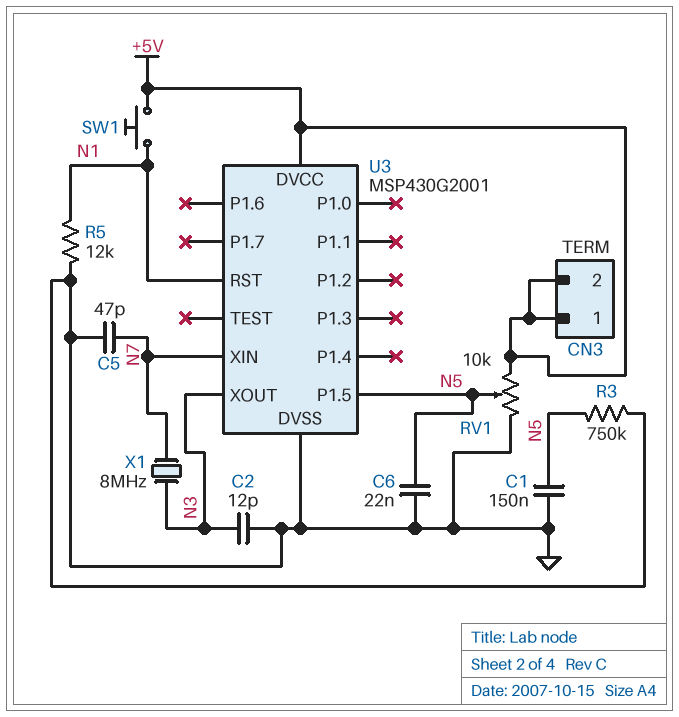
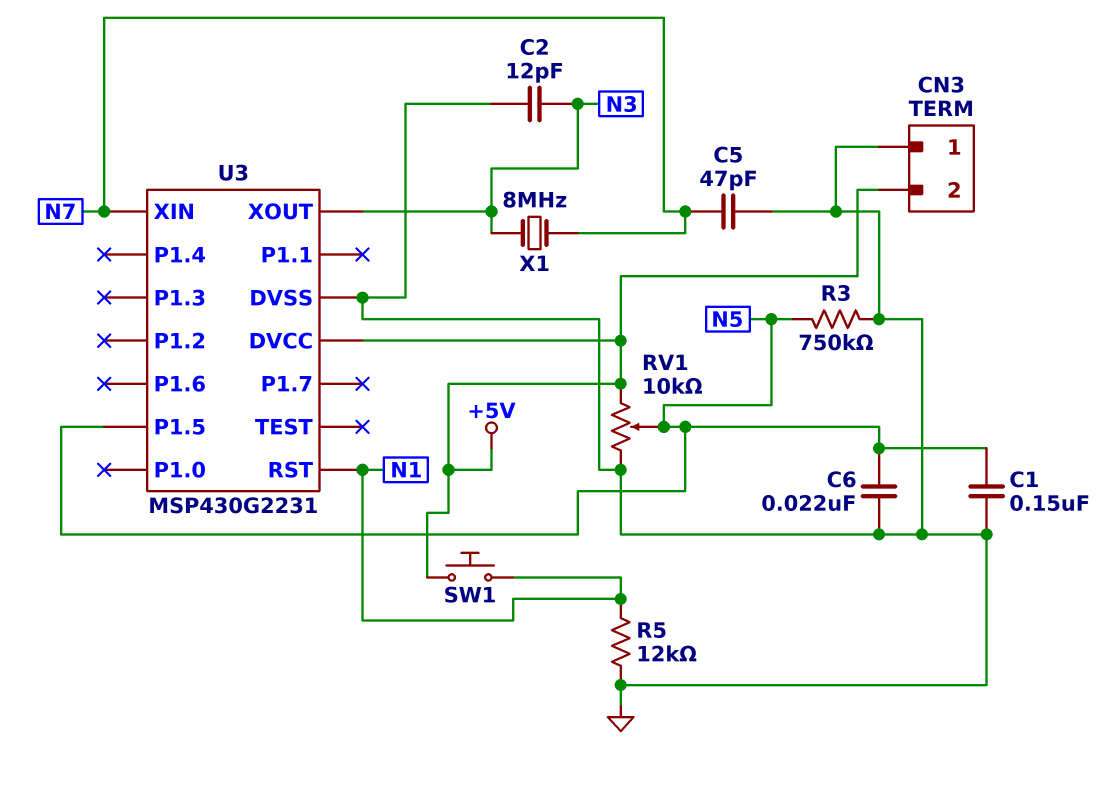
CN3 pin 1: +5V -> GND
U3: MSP430G2001 -> MSP430G2231

